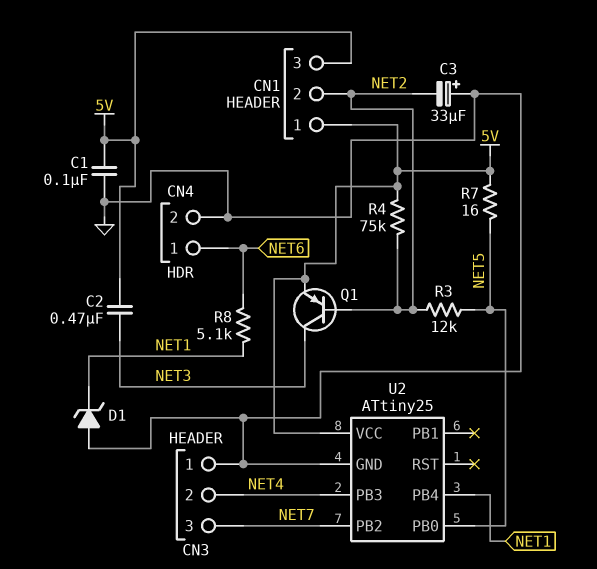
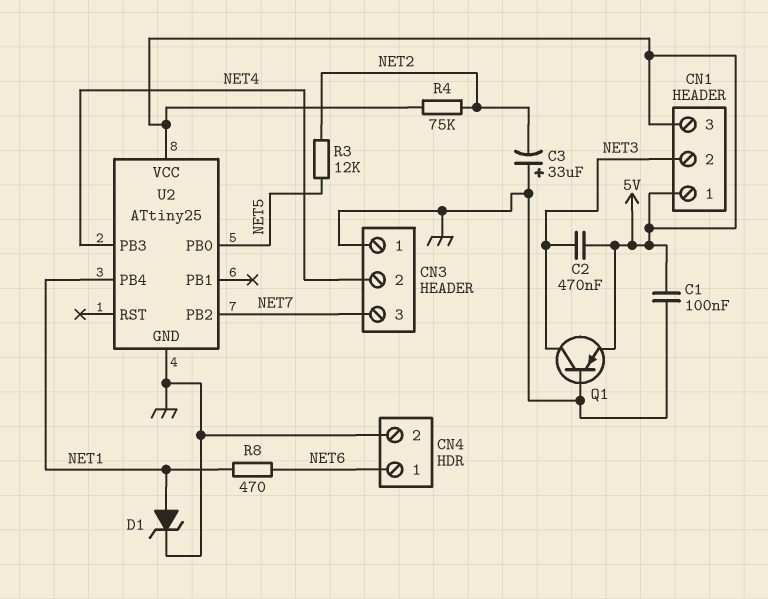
CN1 pin 2: NET2 -> NET3
D1: zener (A GND, K NET1) -> zener (A NET1, K GND)
Q1: PNP (B NET2, C NET3, E 5V) -> PNP (B GND, C NET3, E 5V)
R7: 16 (5V, NET5) -> none
R8: 5.1k (NET1, NET6) -> 470 (NET1, NET6)

